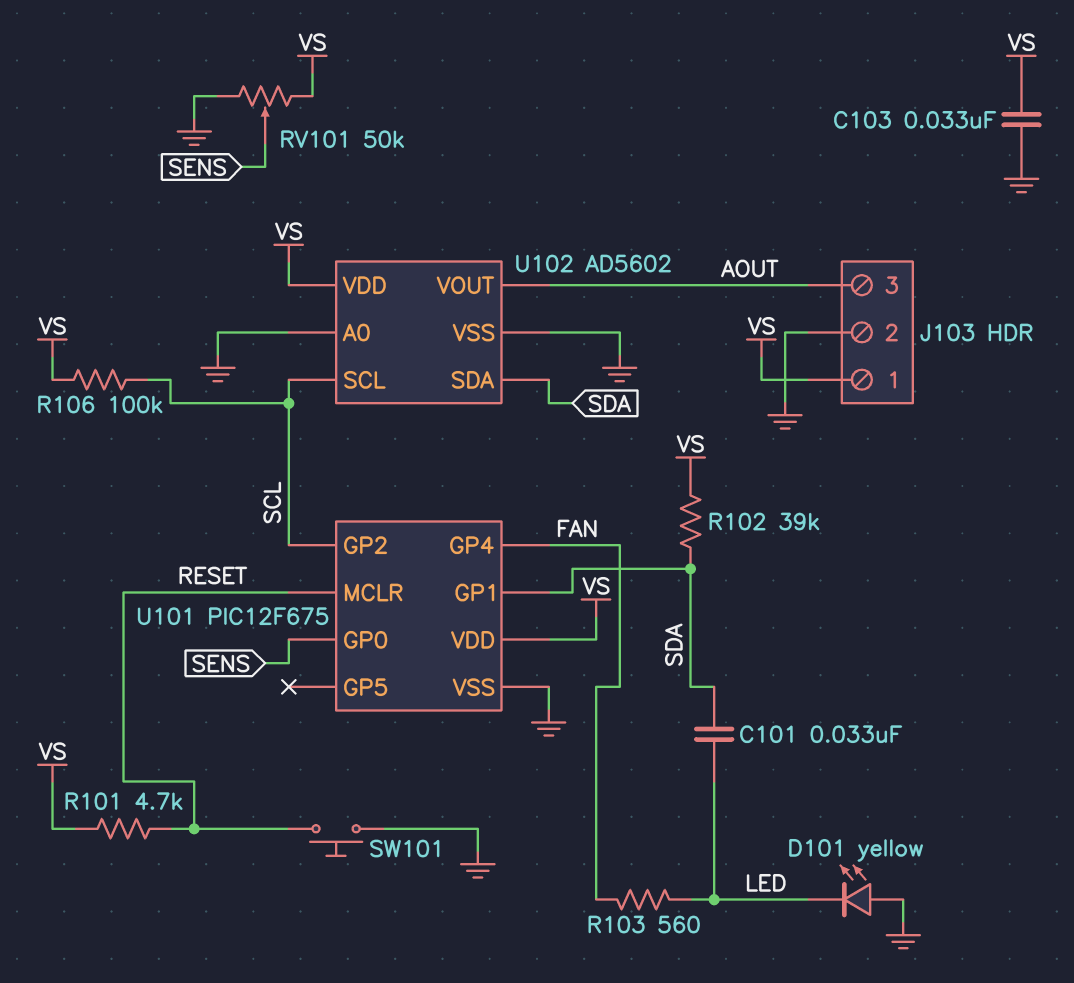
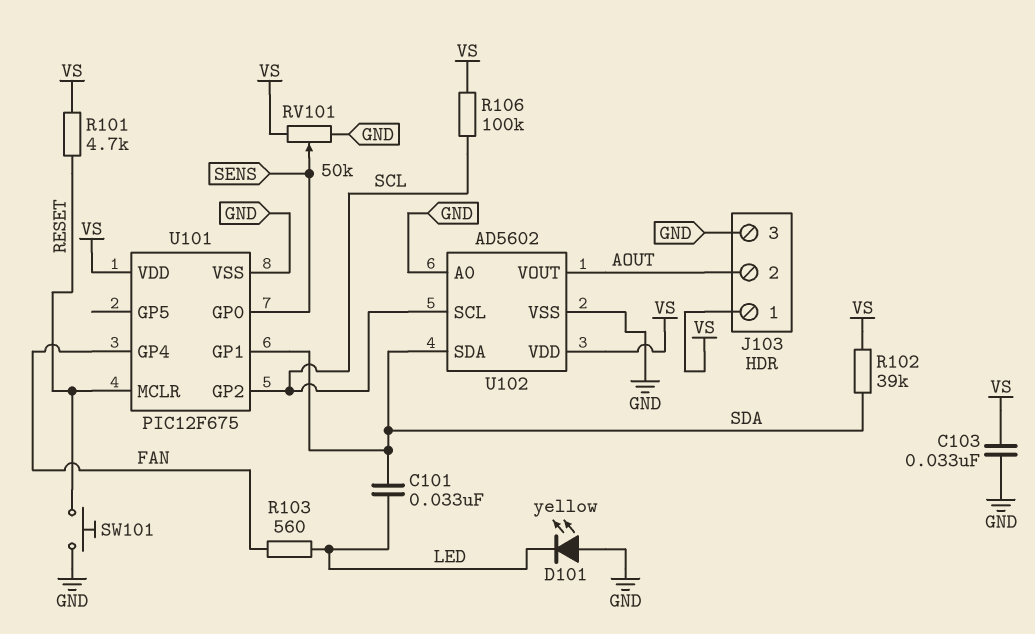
J103 pin 2: GND -> AOUT
J103 pin 3: AOUT -> GND

